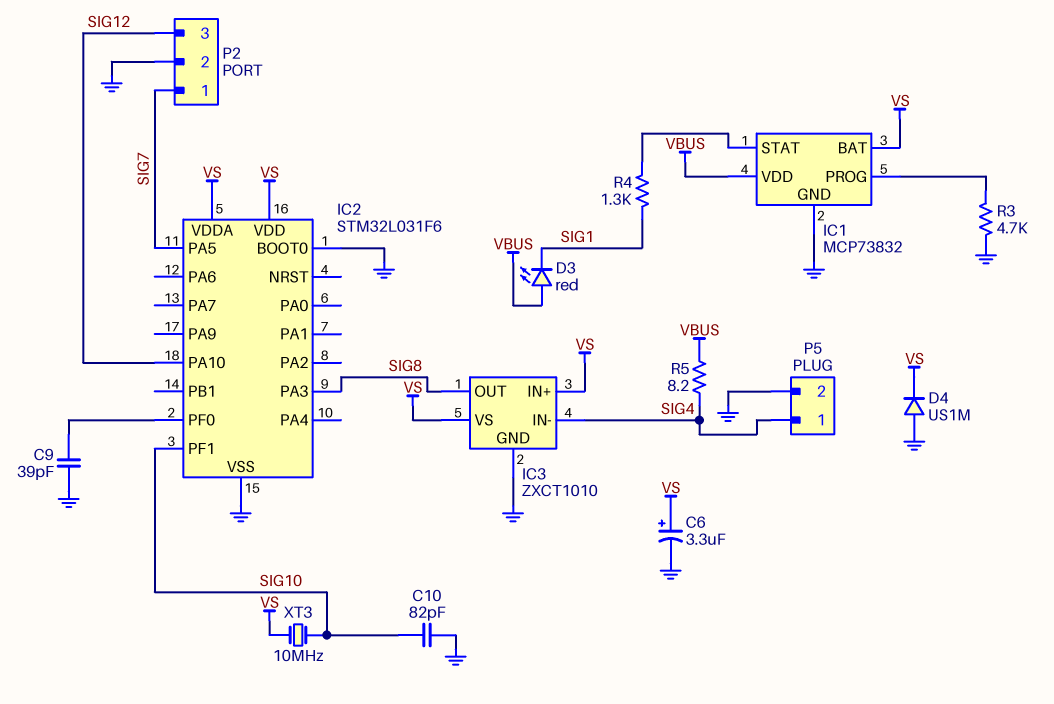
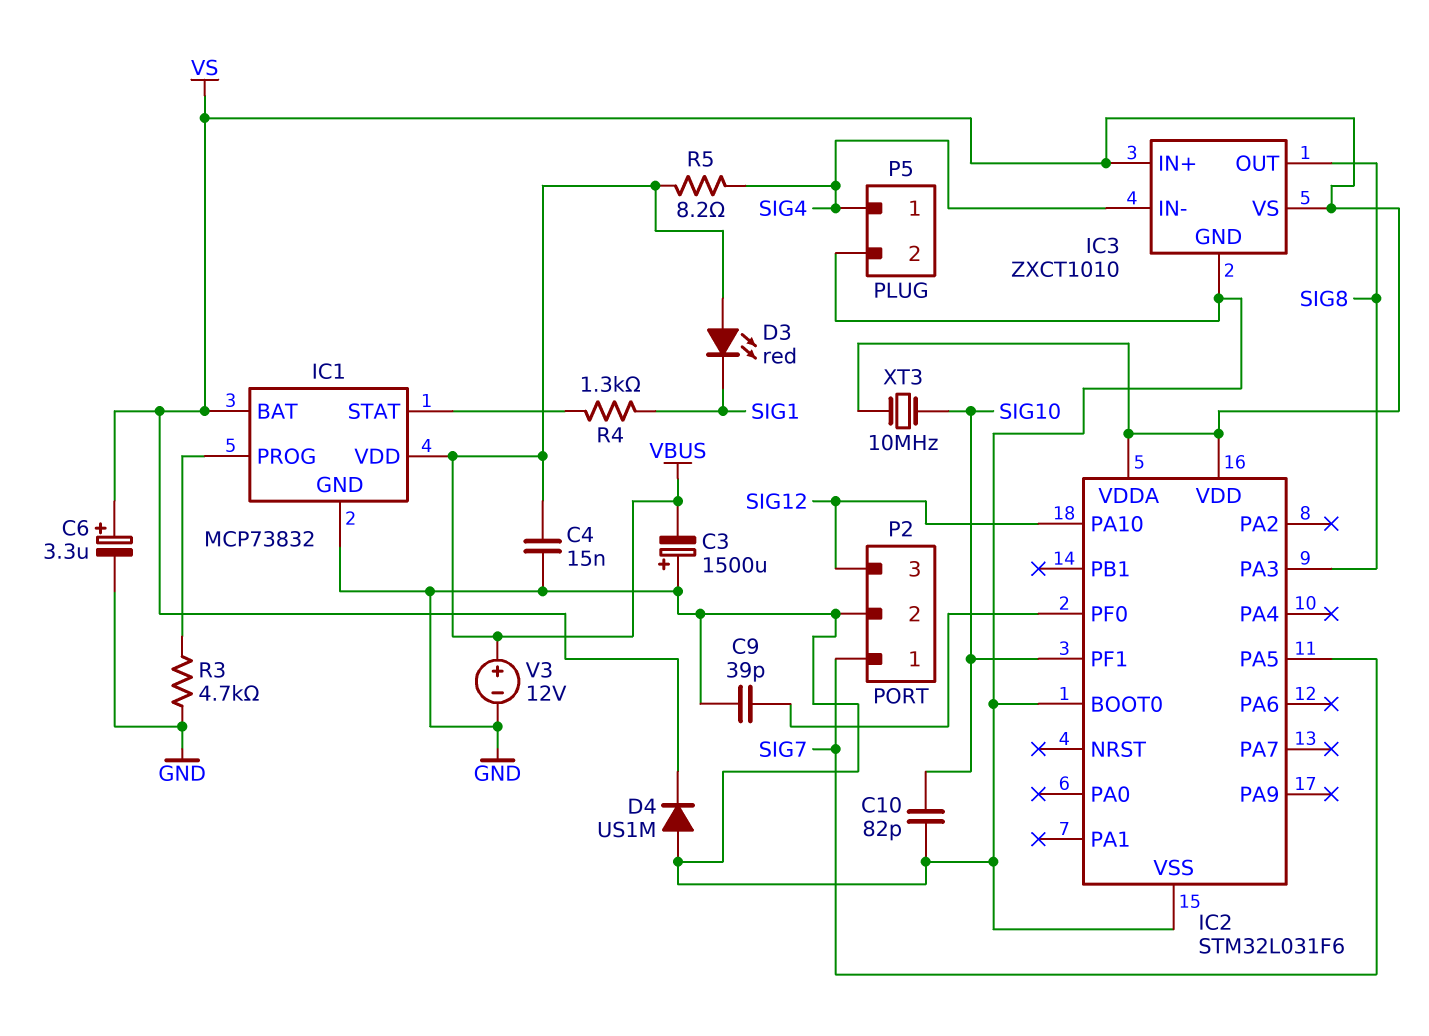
C3: none -> 1500uF (plus GND, minus VBUS)
C4: none -> 15nF (GND, VBUS)
V3: none -> 12V (plus VBUS, minus GND)

